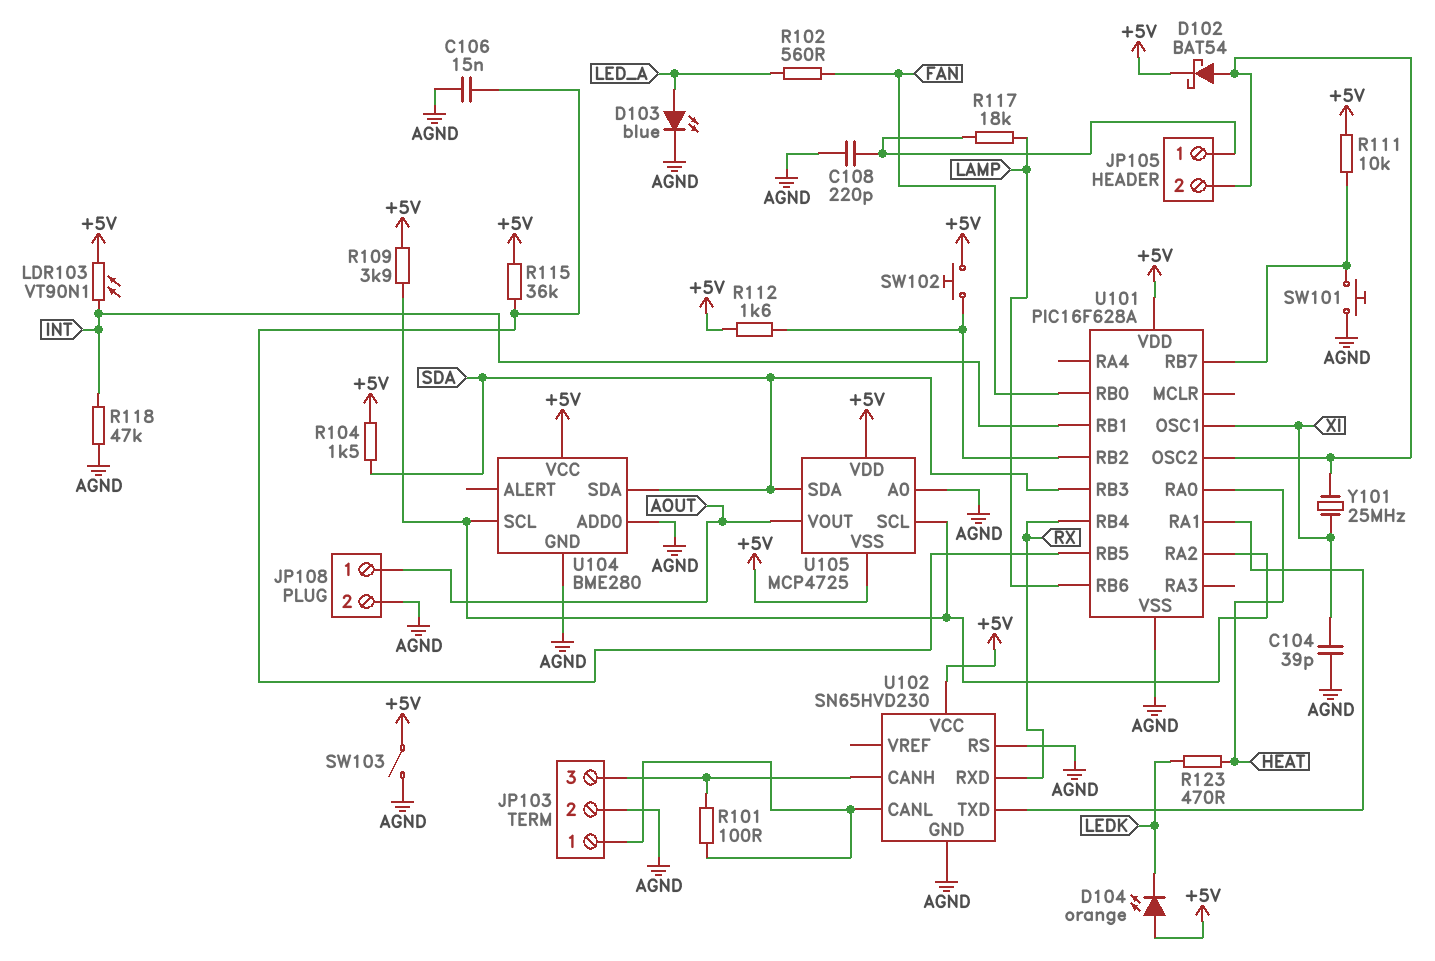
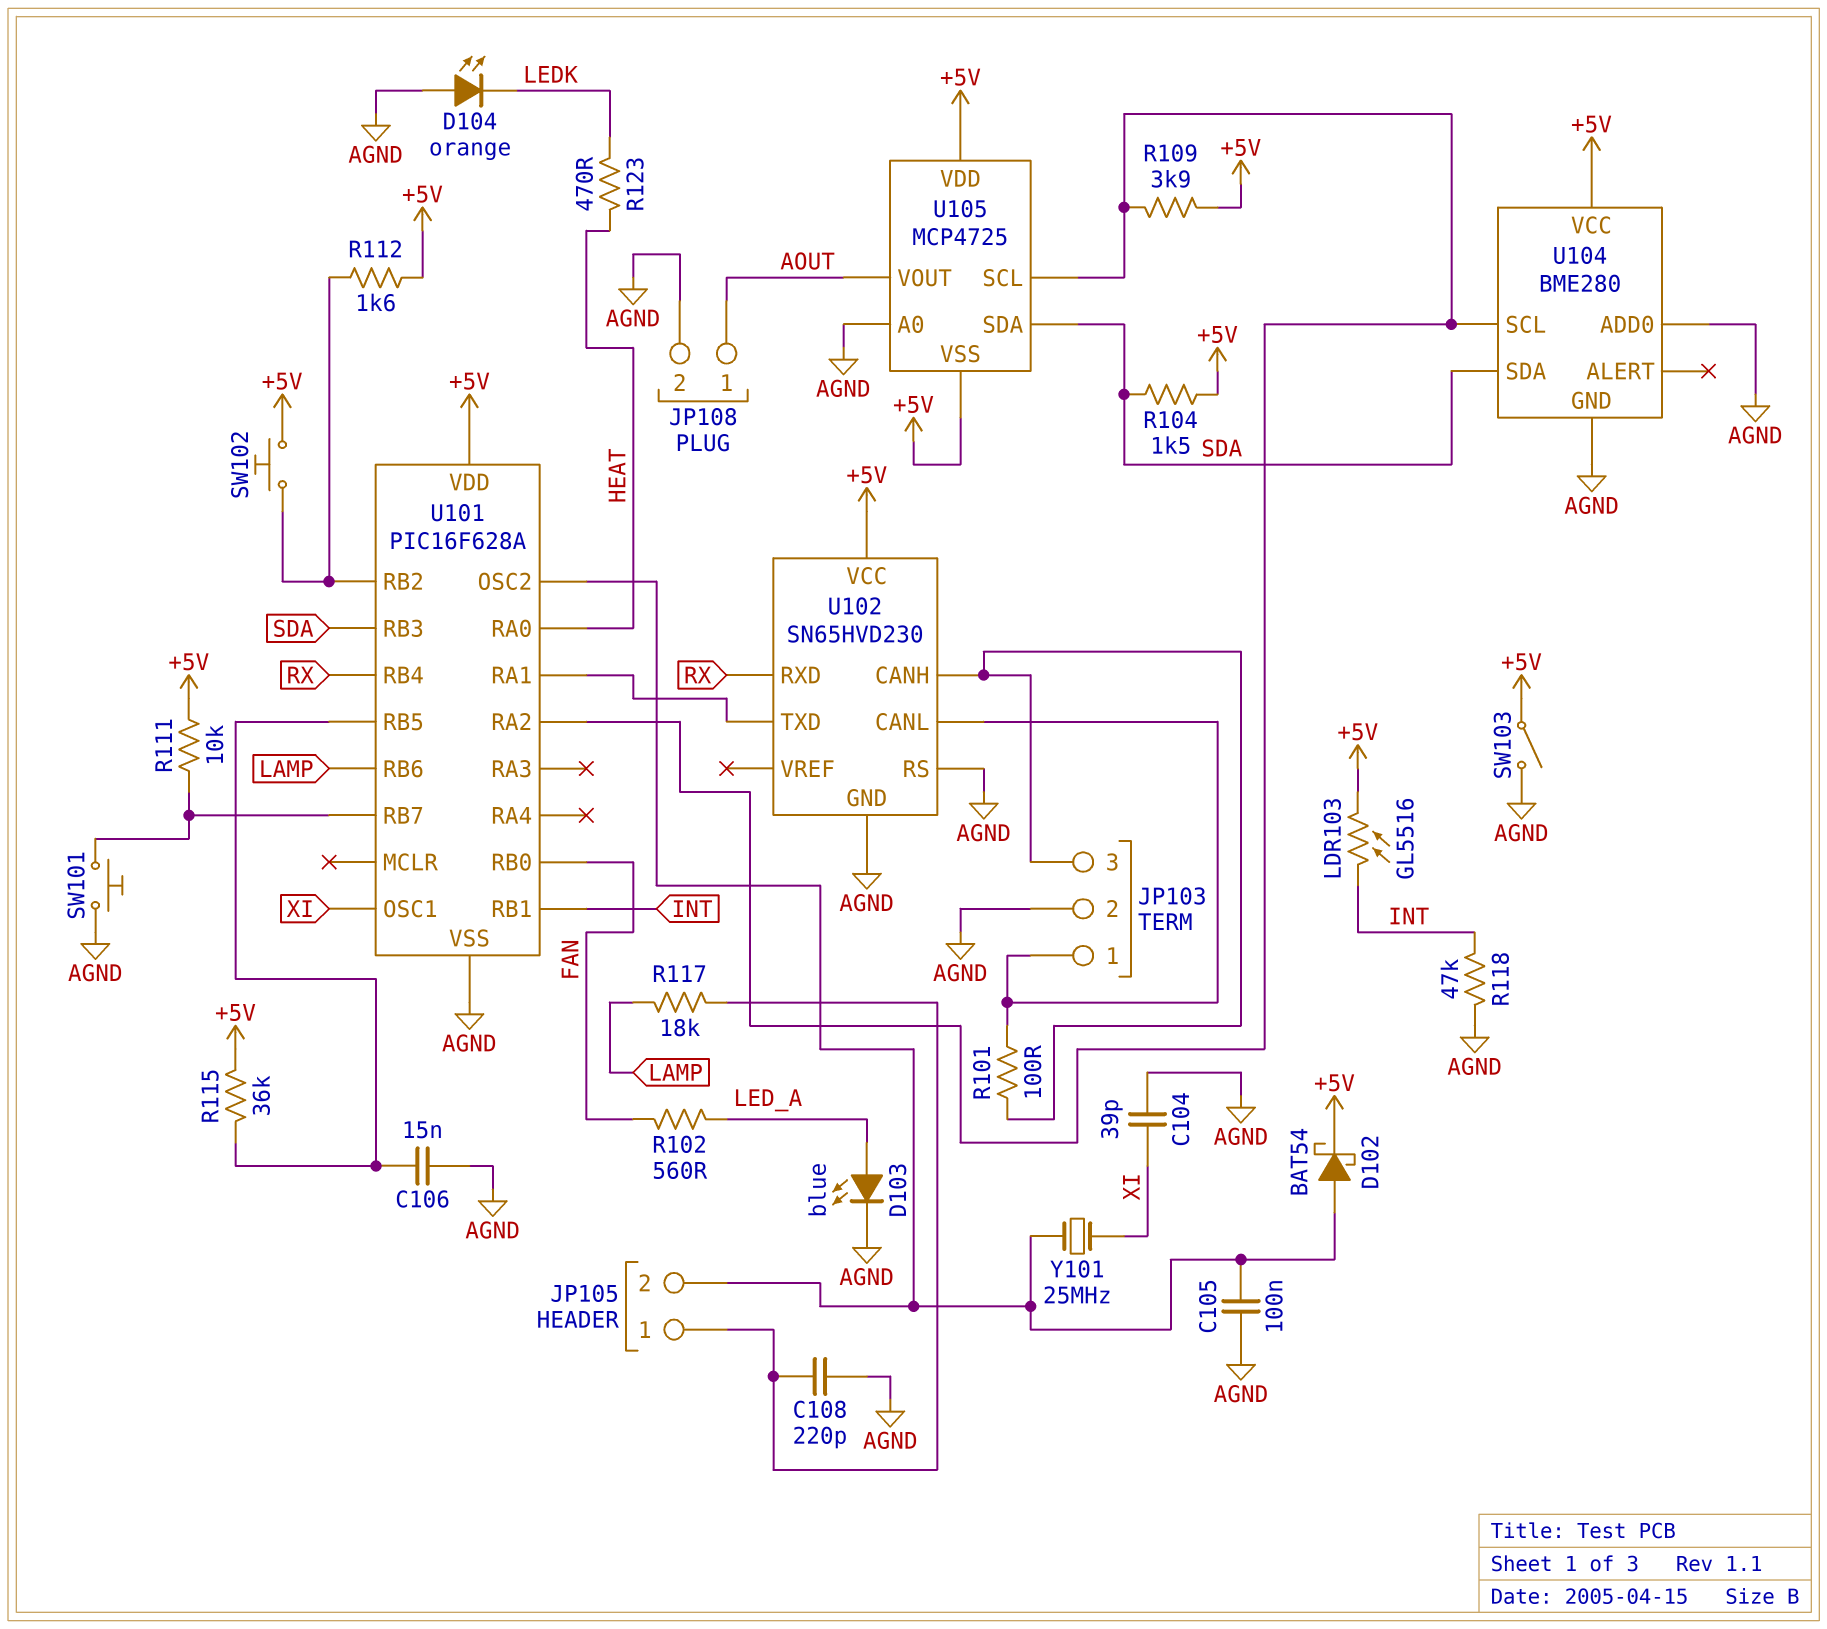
C105: none -> 100nF (AGND, JP105/2)
D104: LED orange (A +5V, K LEDK) -> LED orange (A AGND, K LEDK)
LDR103: VT90N1 (+5V, INT) -> GL5516 (+5V, INT)

